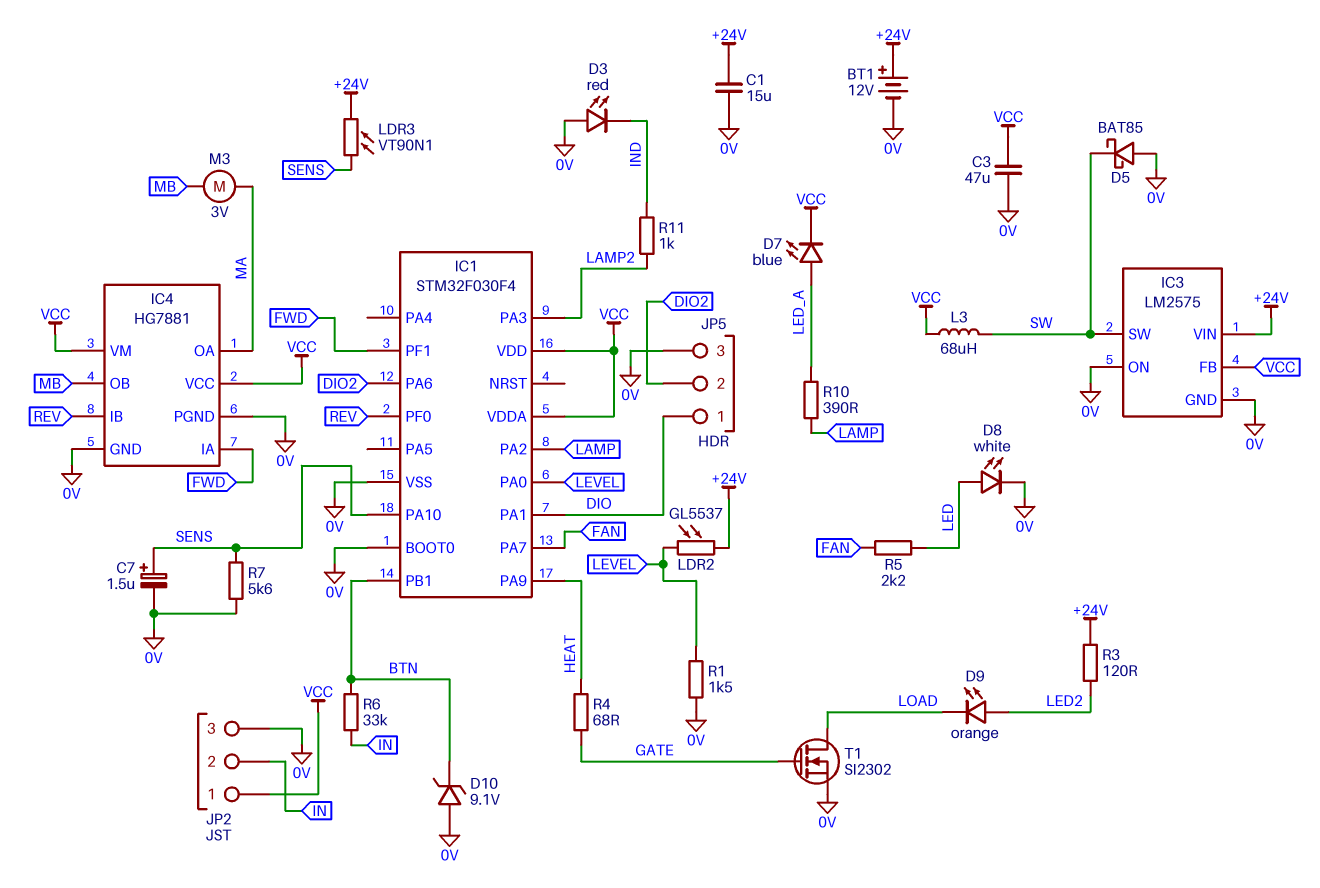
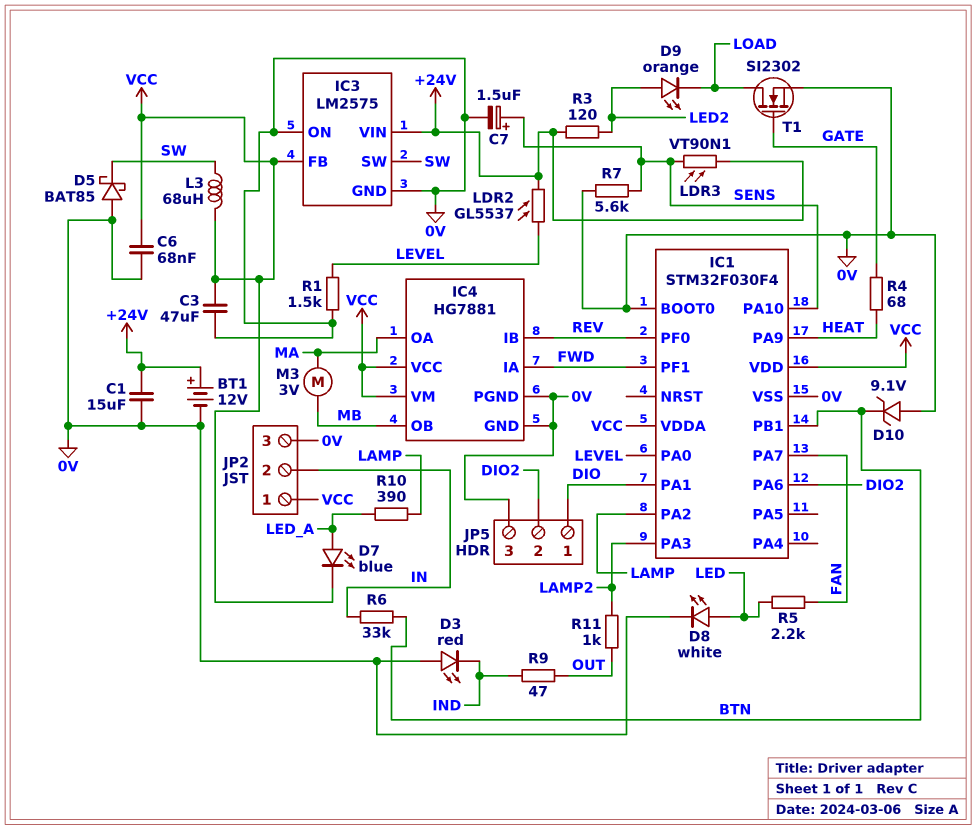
C6: none -> 68nF (0V, VCC)
R9: none -> 47 (IND, OUT)
R11: 1k (IND, LAMP2) -> 1k (LAMP2, OUT)

